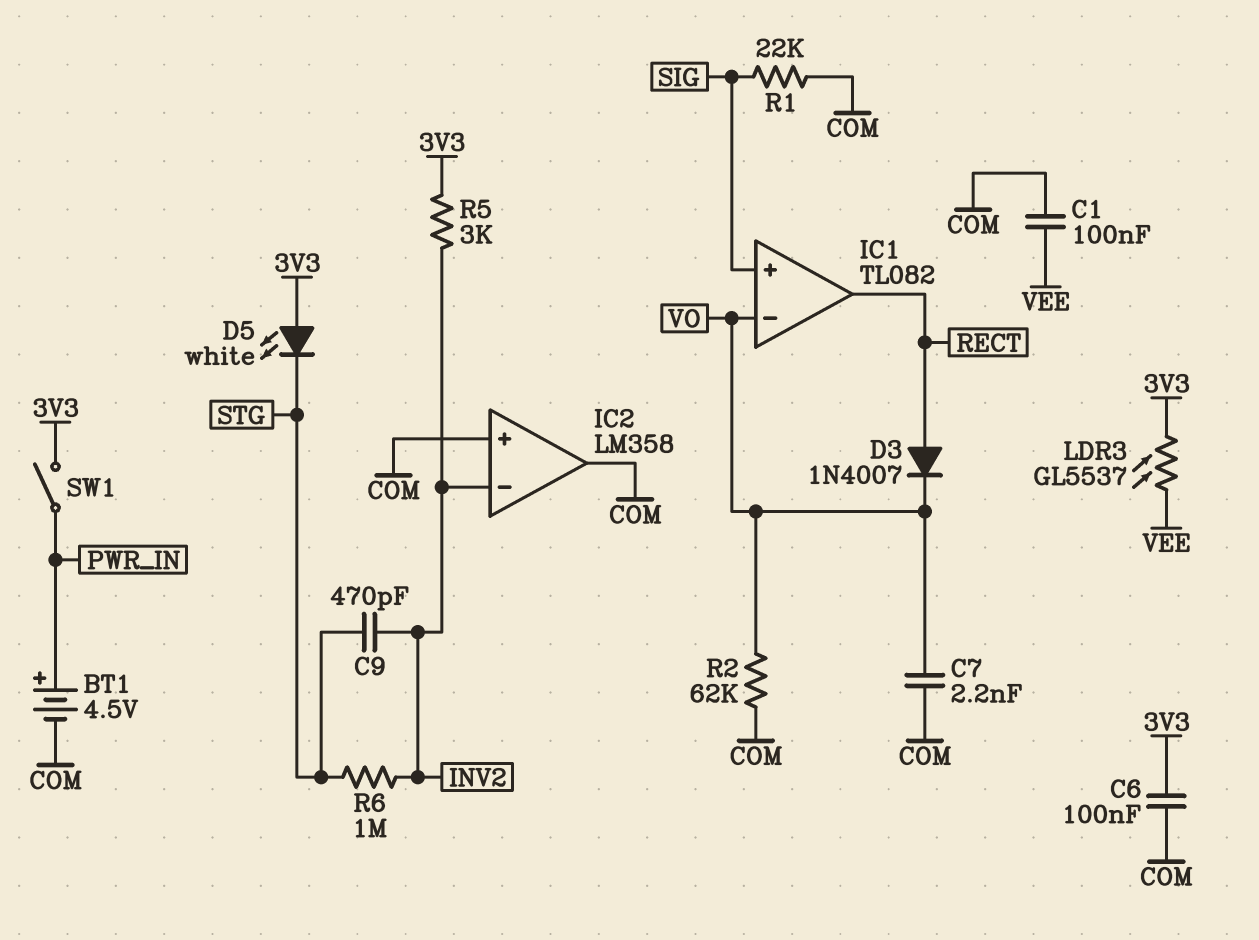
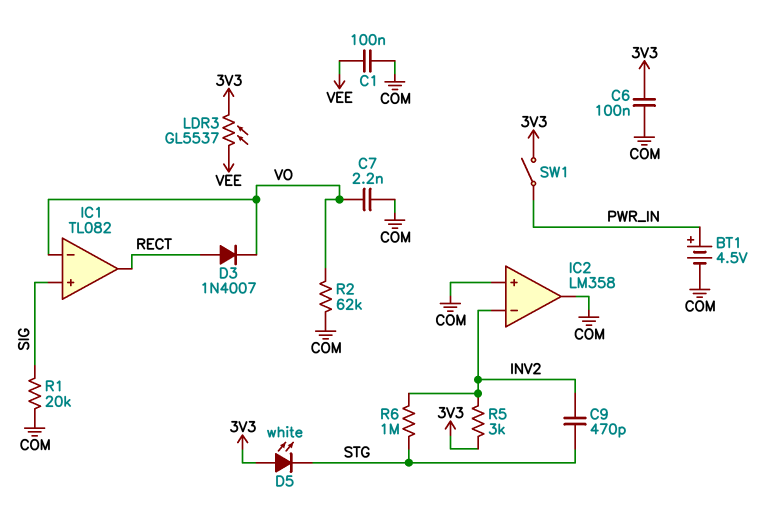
R1: 22k (COM, SIG) -> 20k (COM, SIG)

